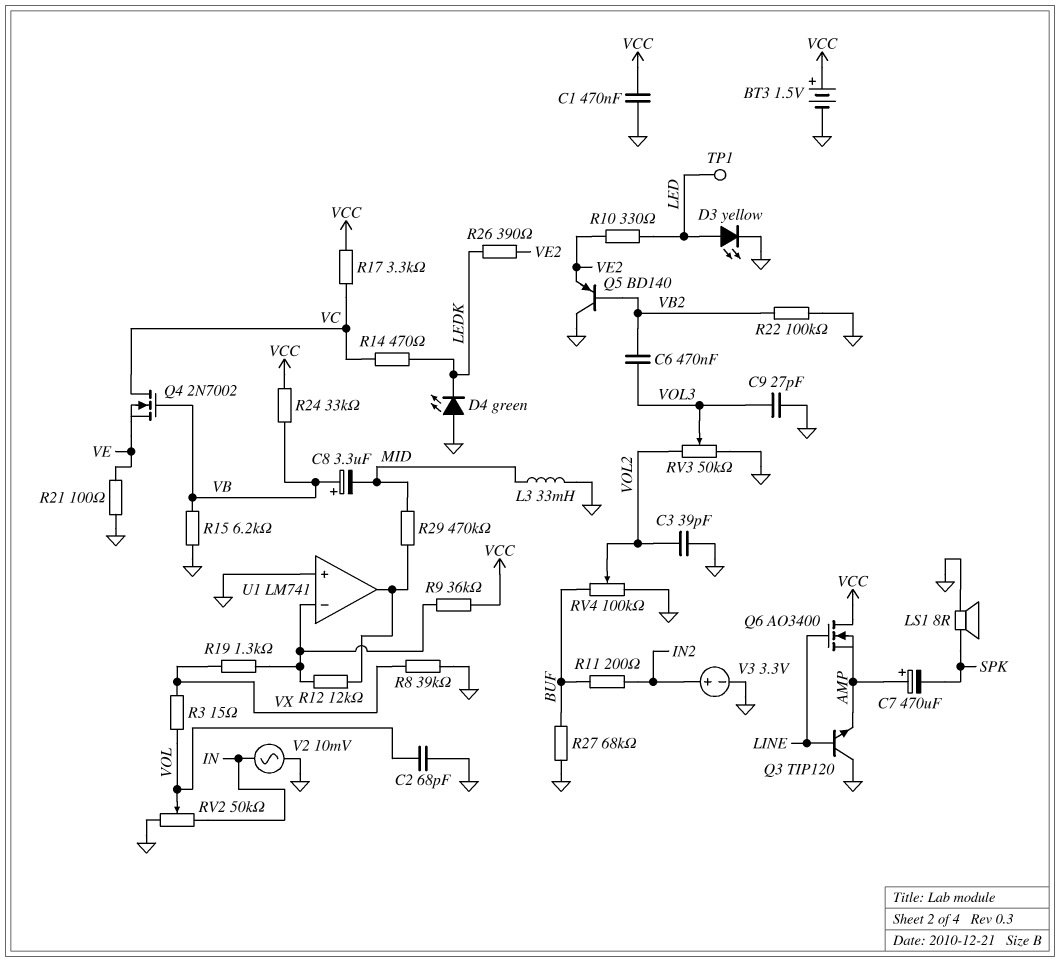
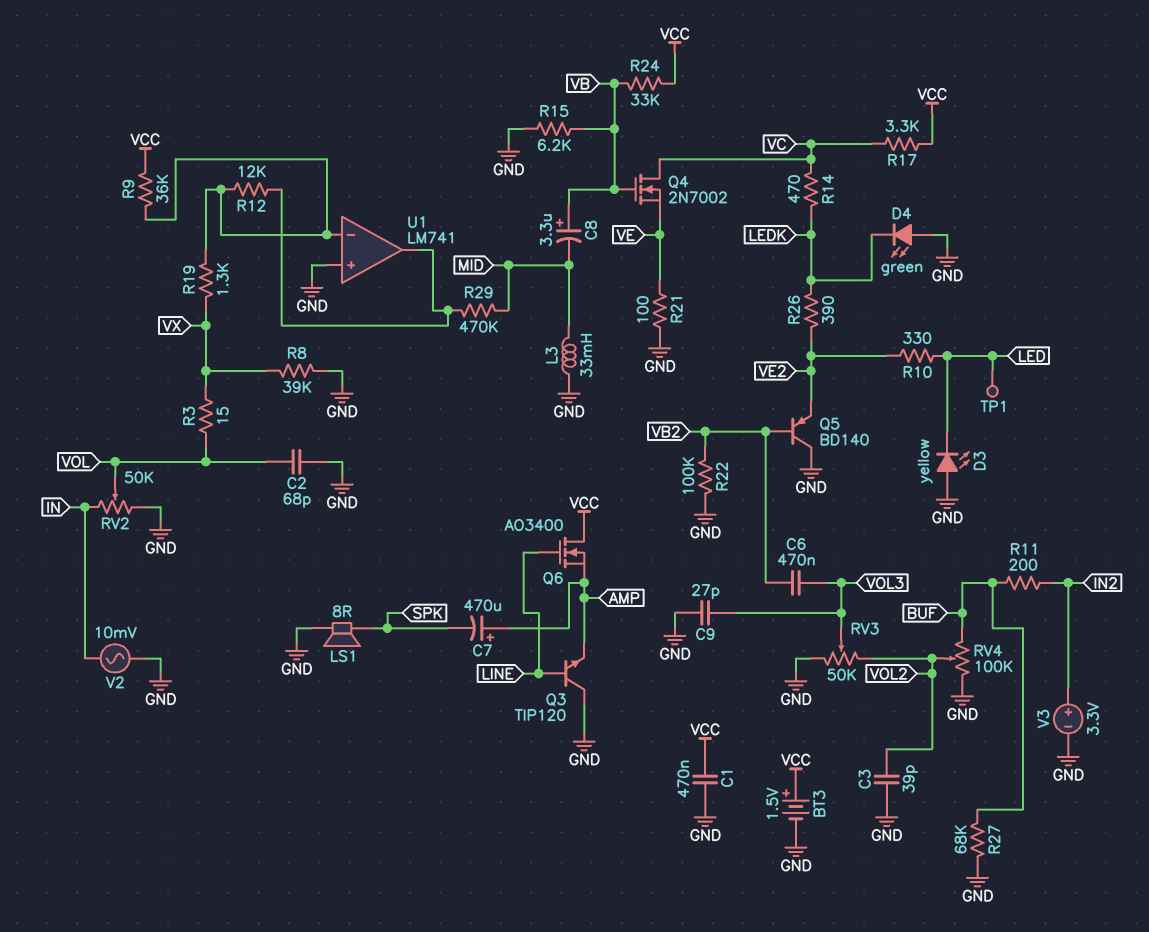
D3: LED yellow (A LED, K GND) -> LED yellow (A GND, K LED)

